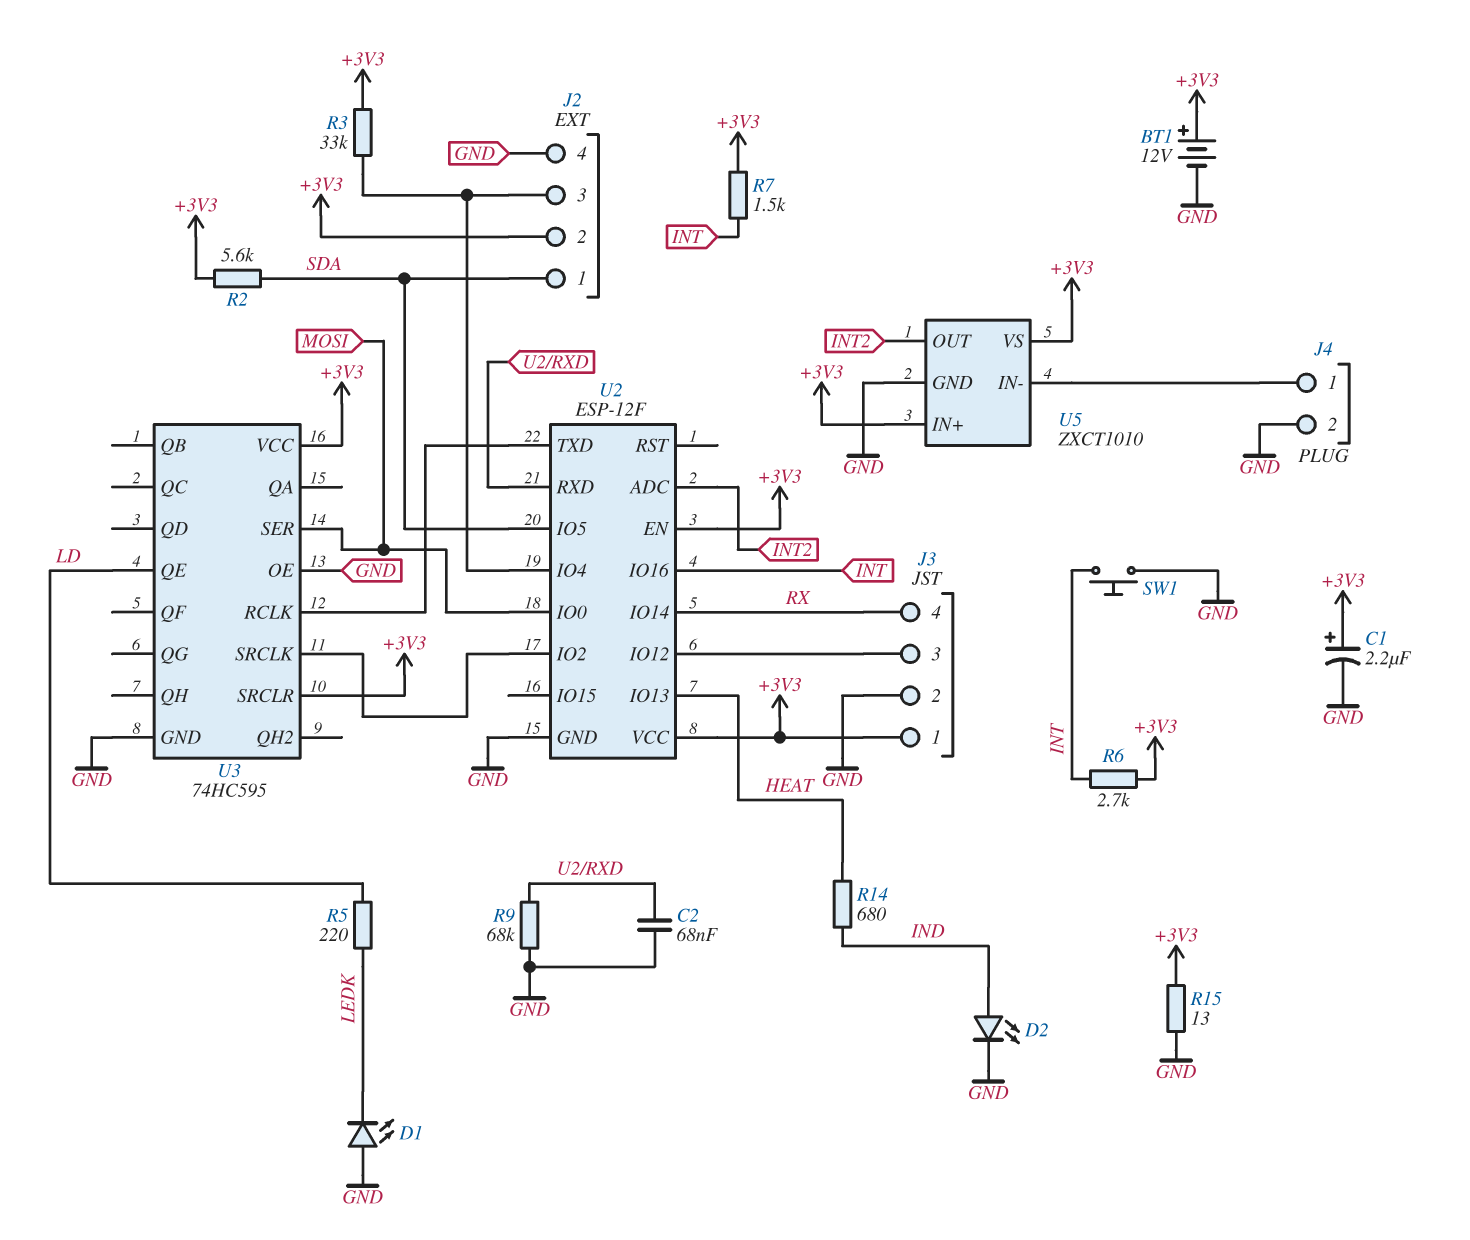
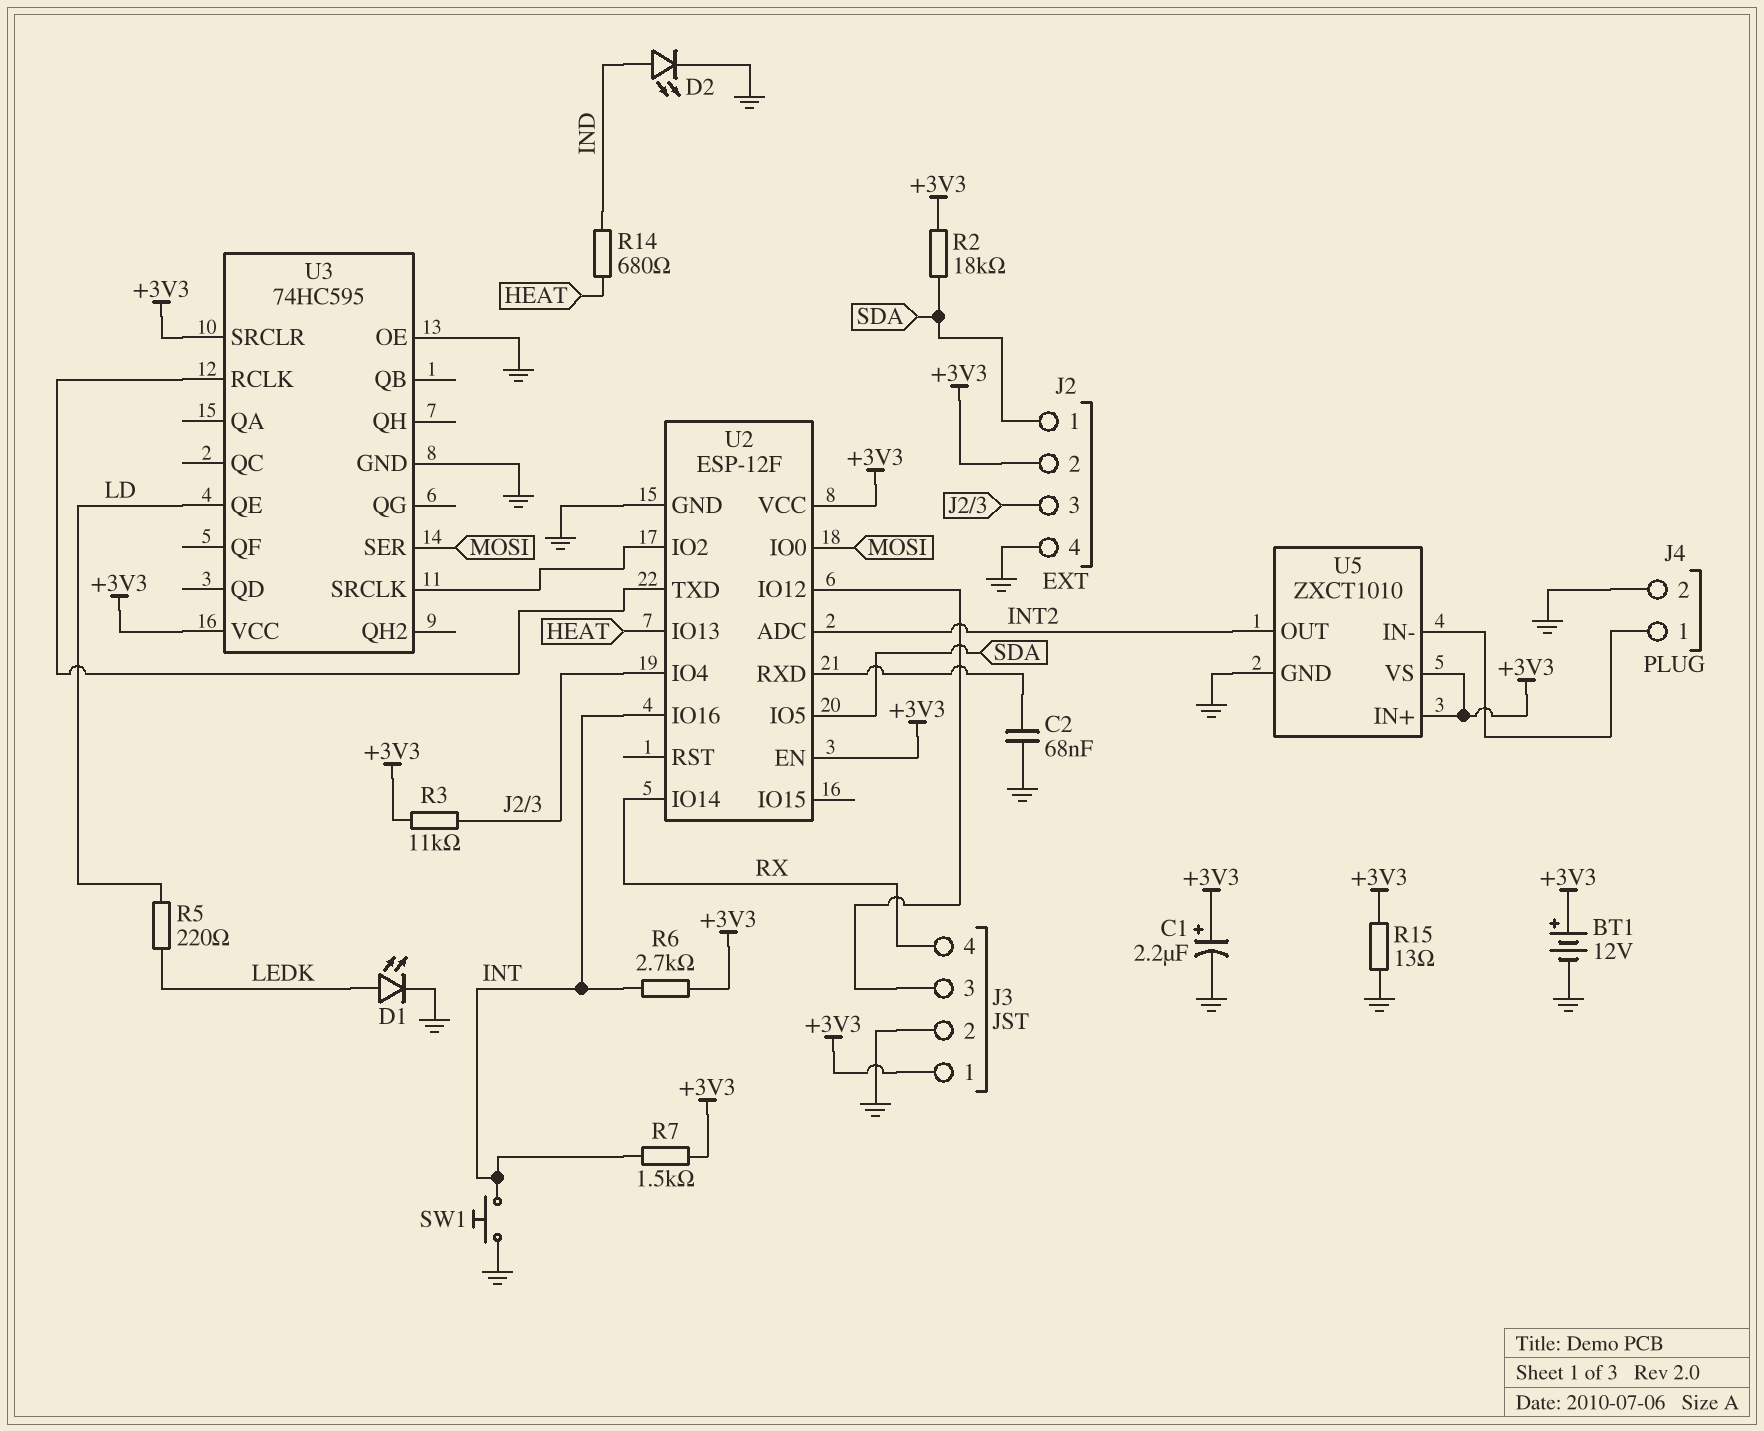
D1: LED (A GND, K LEDK) -> LED (A LEDK, K GND)
R2: 5.6k (+3V3, SDA) -> 18k (+3V3, SDA)
R3: 33k (+3V3, J2/3) -> 11k (+3V3, J2/3)
R9: 68k (GND, U2/RXD) -> none

